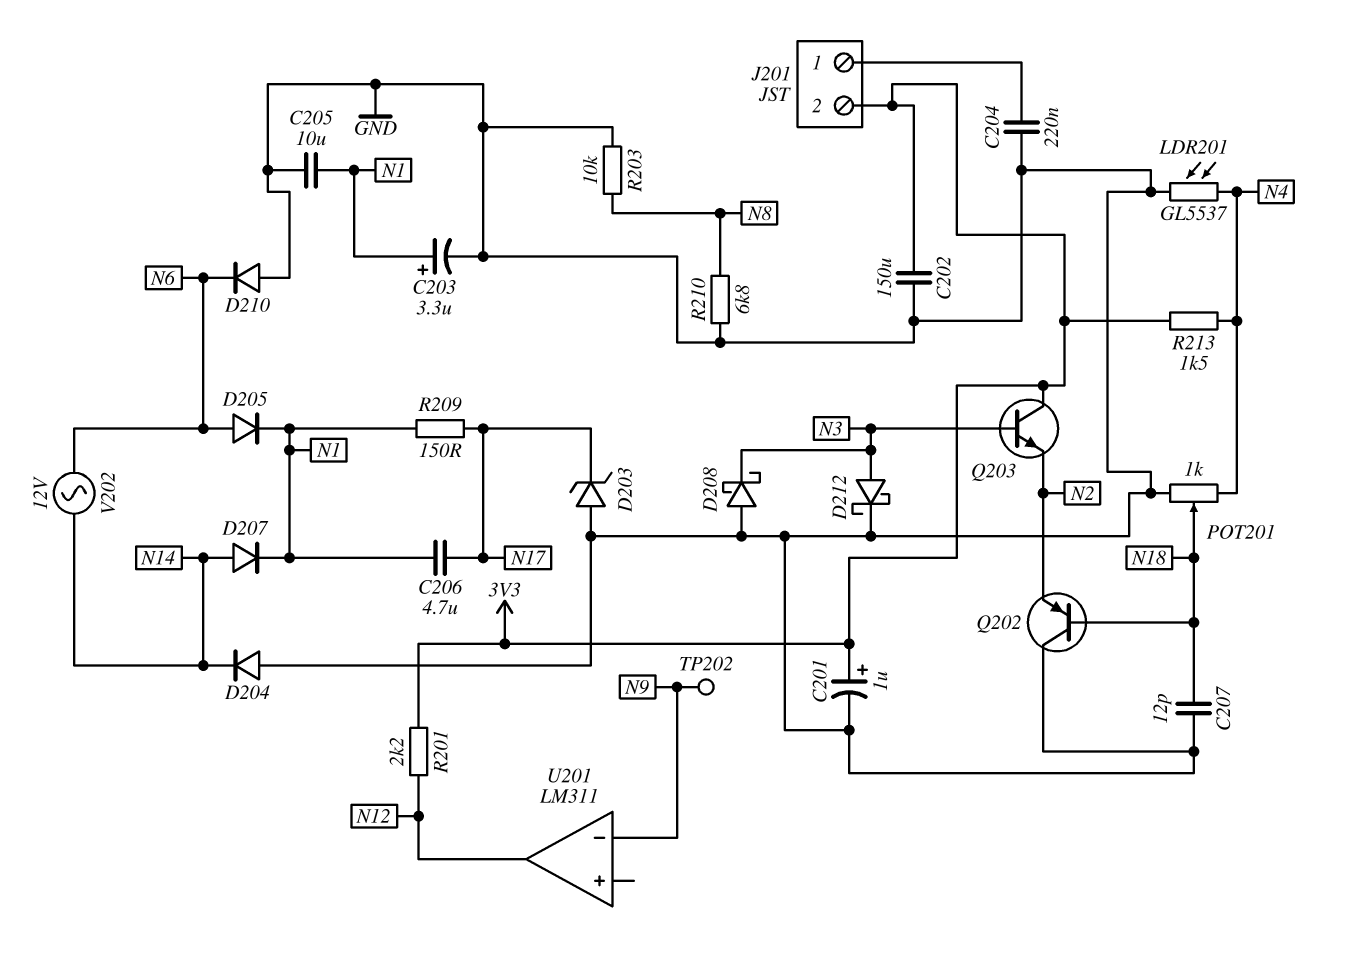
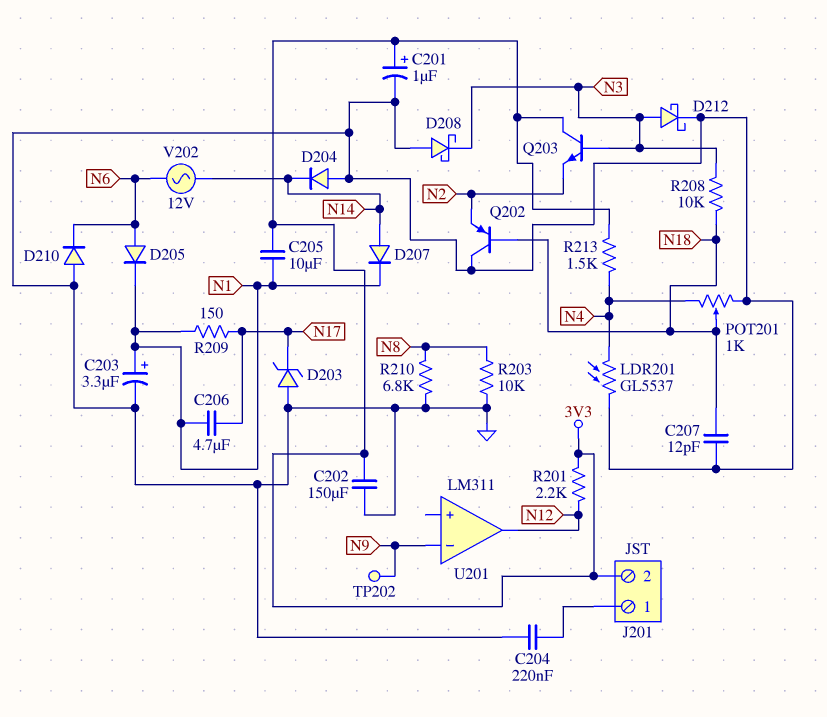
C205: 10uF (GND, N1) -> 10uF (3V3, N1)
R208: none -> 10k (N3, N18)

